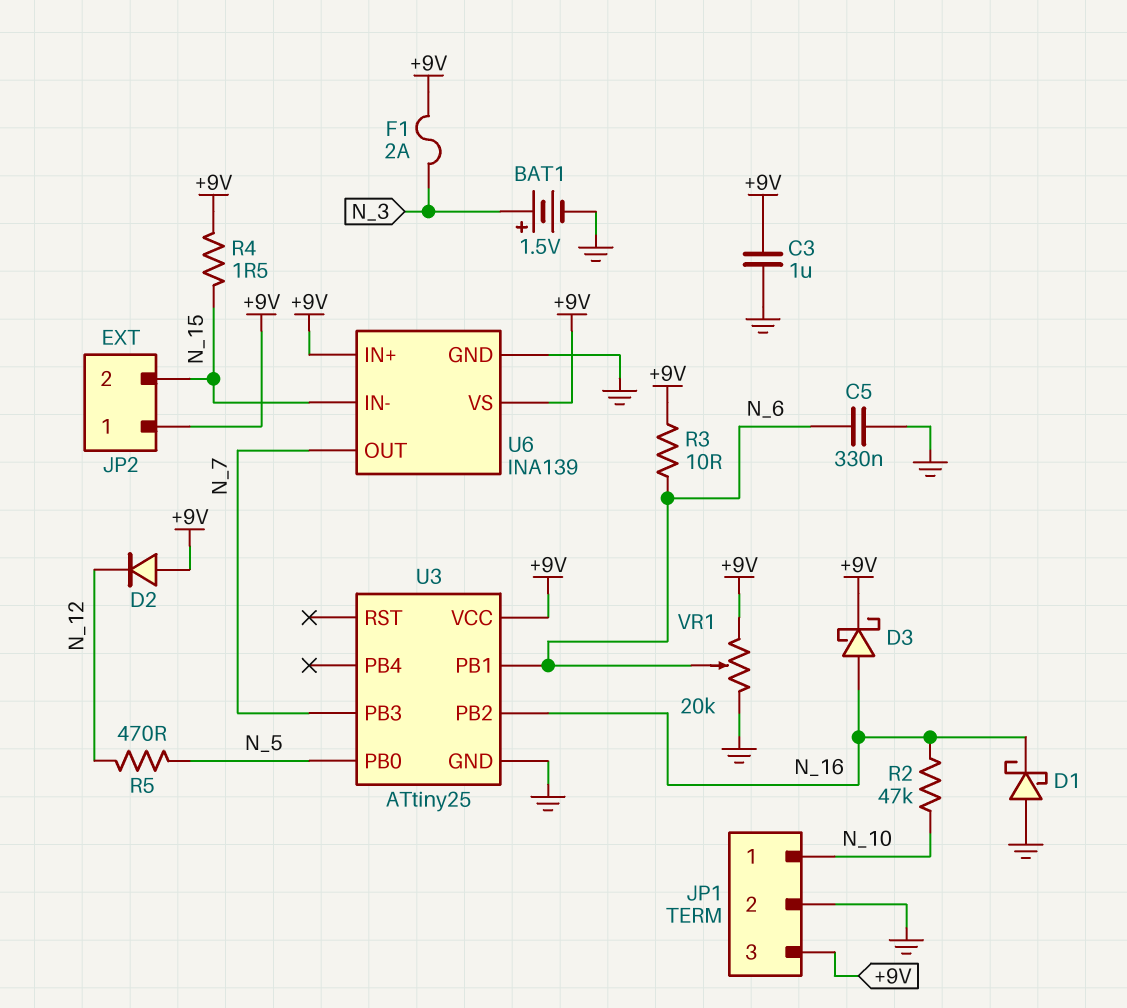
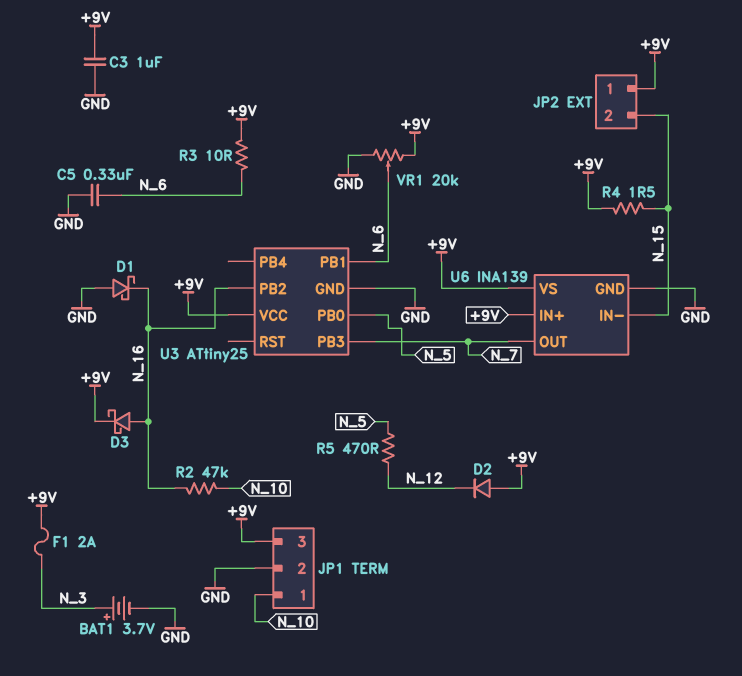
BAT1: 1.5V (plus N_3, minus GND) -> 3.7V (plus N_3, minus GND)

